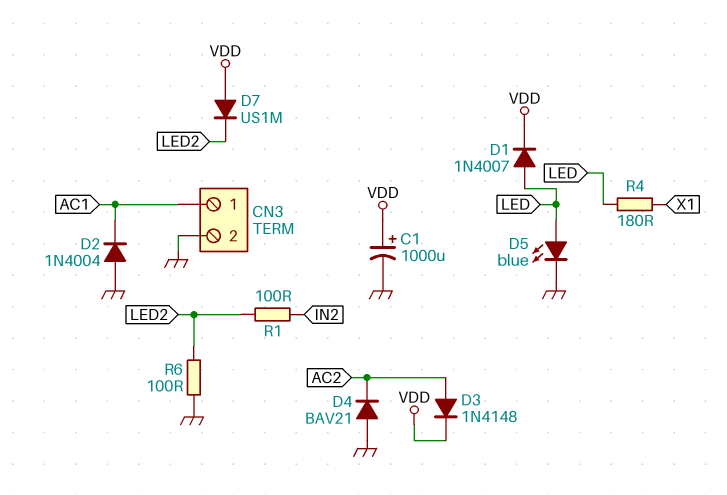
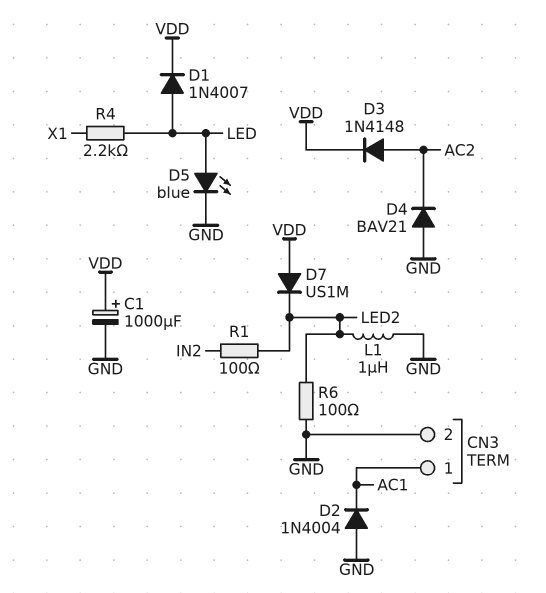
L1: none -> 1uH (GND, LED2)
R4: 180 (LED, X1) -> 2.2k (LED, X1)

